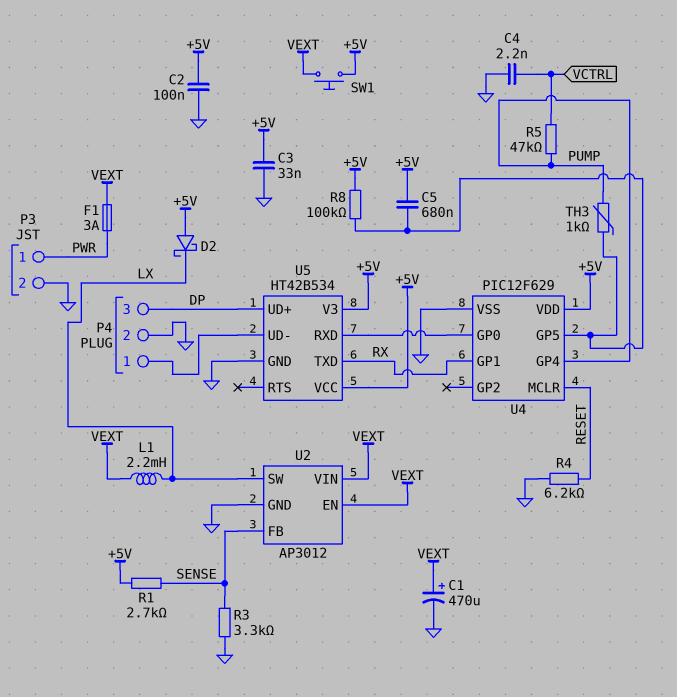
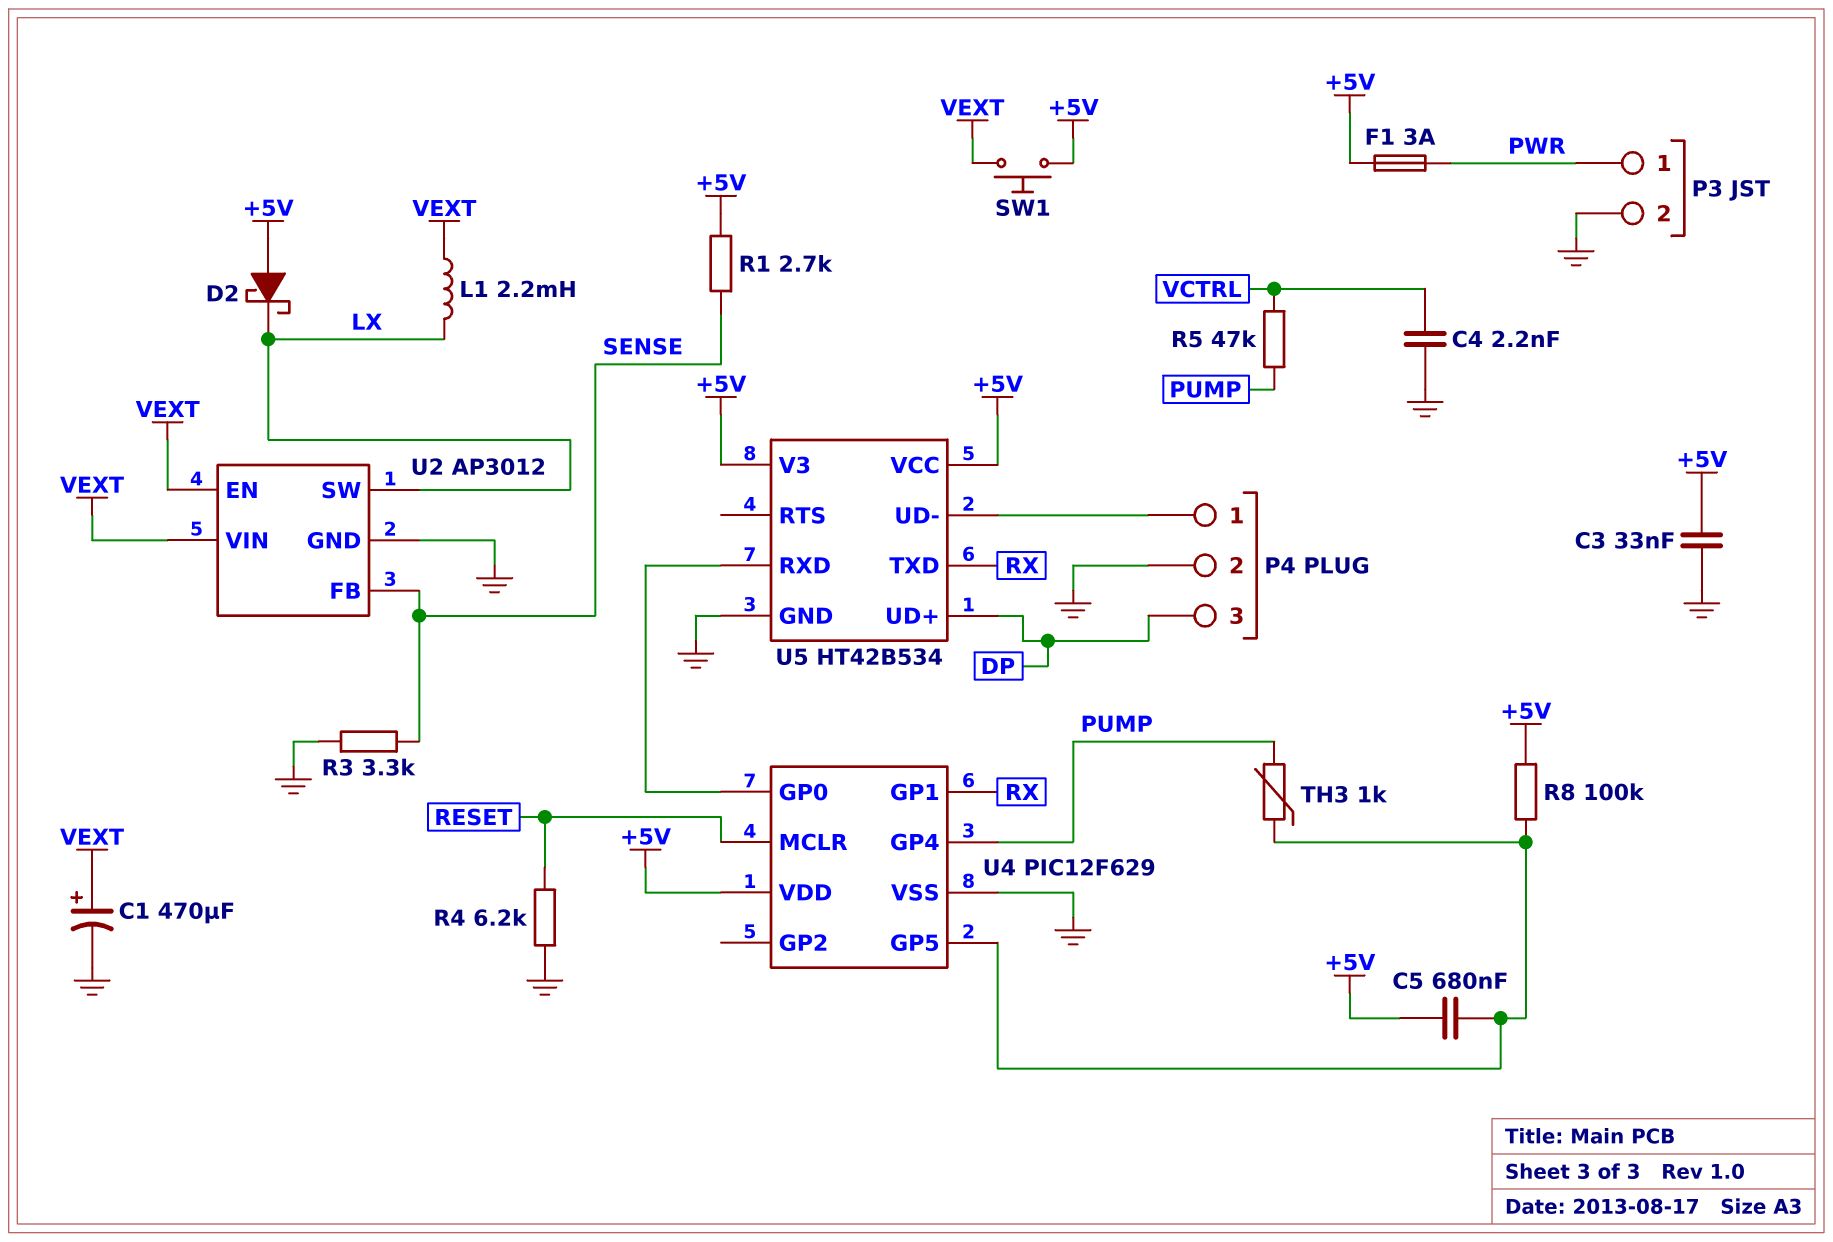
C2: 100nF (+5V, GND) -> none
F1: 3A (PWR, VEXT) -> 3A (+5V, PWR)

